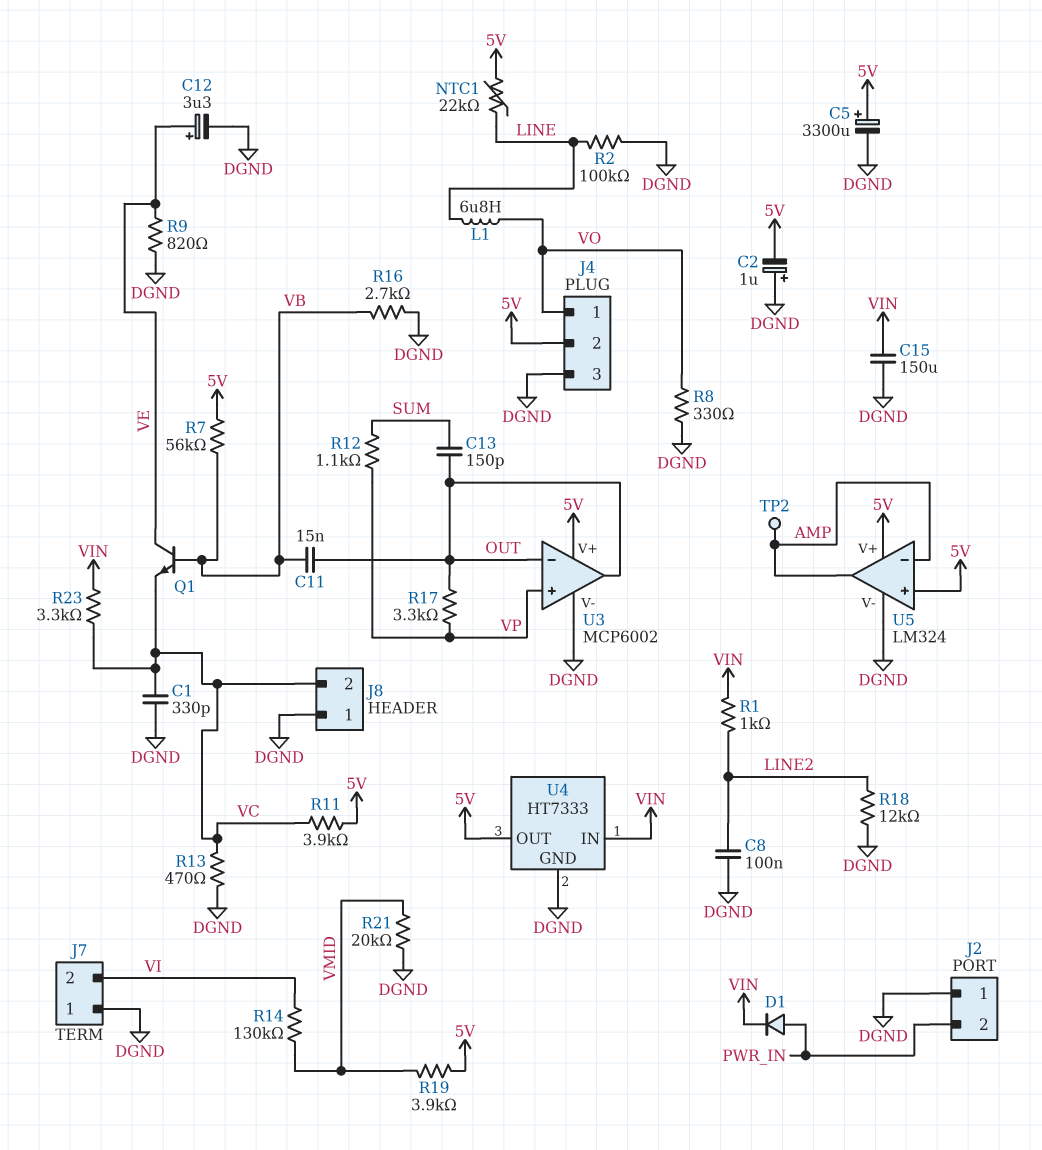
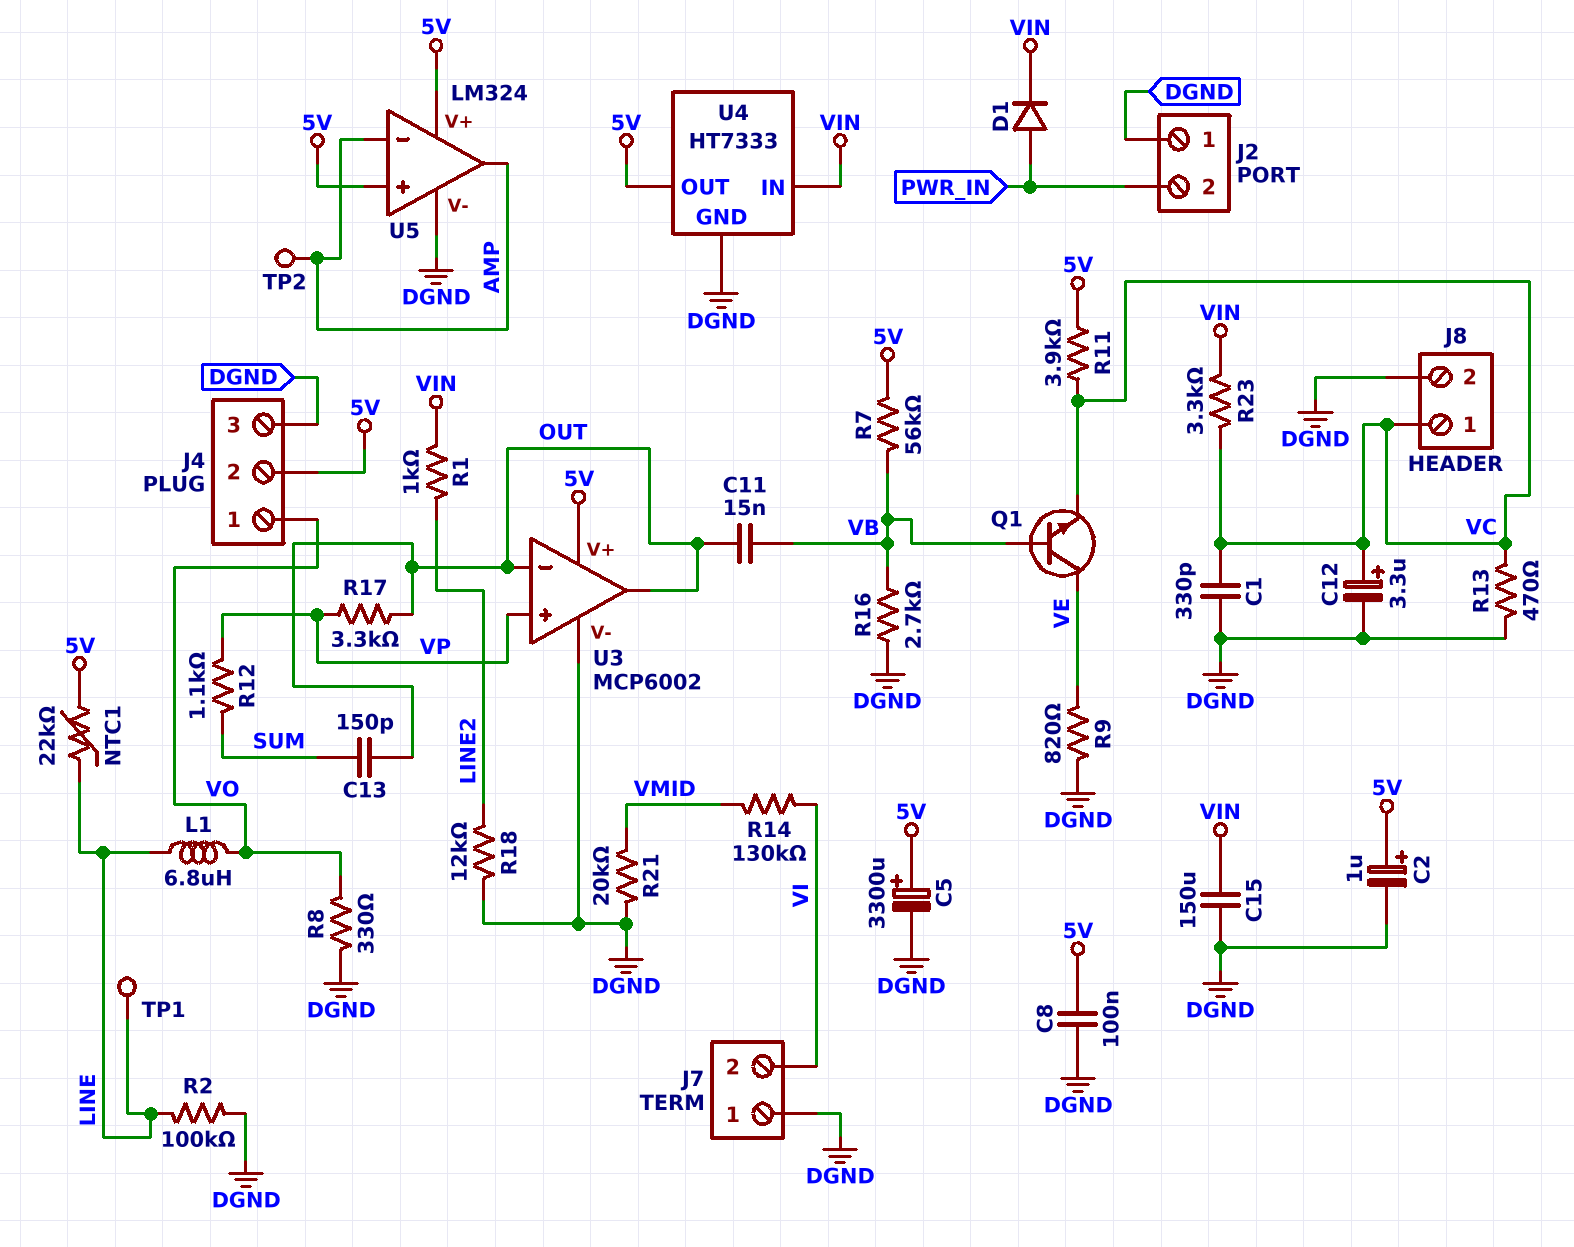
C2: 1uF (plus DGND, minus 5V) -> 1uF (plus 5V, minus DGND)
C8: 100nF (DGND, LINE2) -> 100nF (5V, DGND)
C12: 3.3uF (plus VE, minus DGND) -> 3.3uF (plus VC, minus DGND)
J8 pin 1: DGND -> VC
J8 pin 2: VC -> DGND
R19: 3.9k (5V, VMID) -> none
TP1: none -> test point (LINE)

